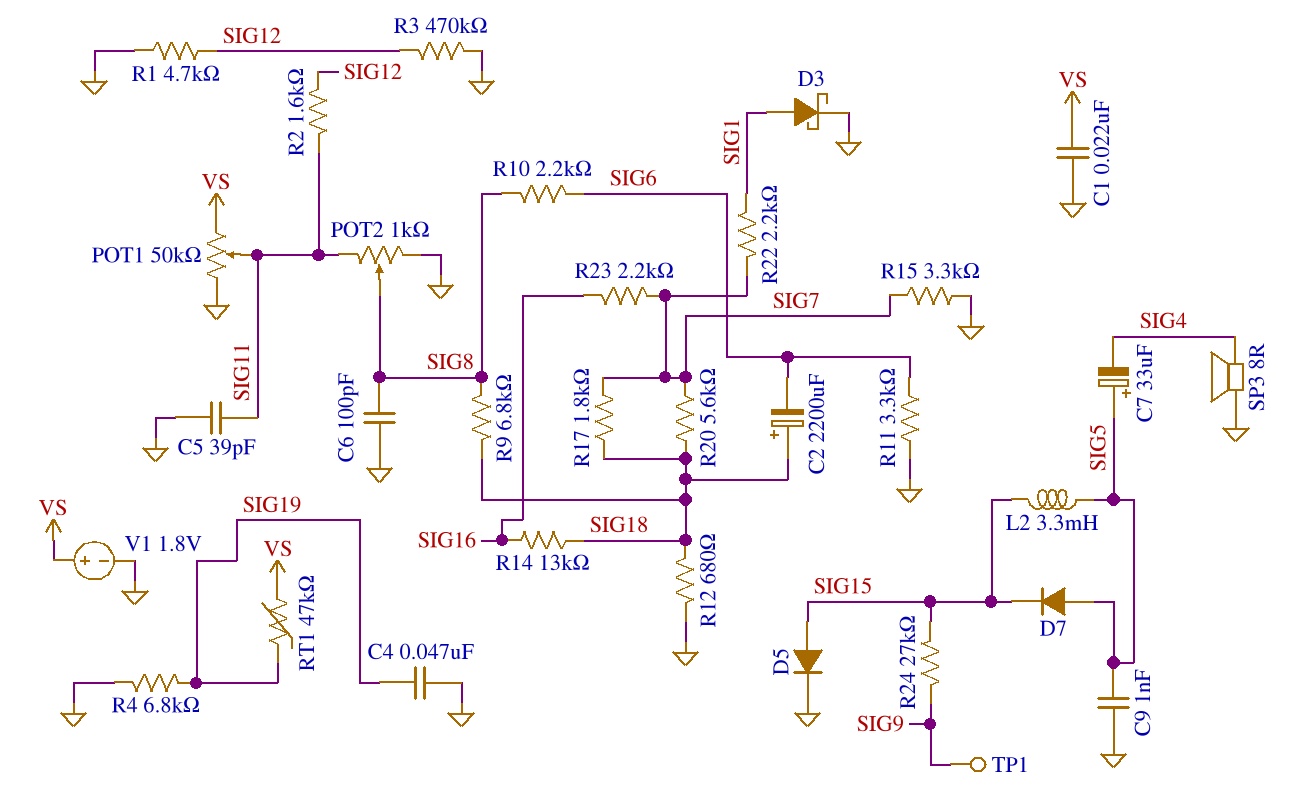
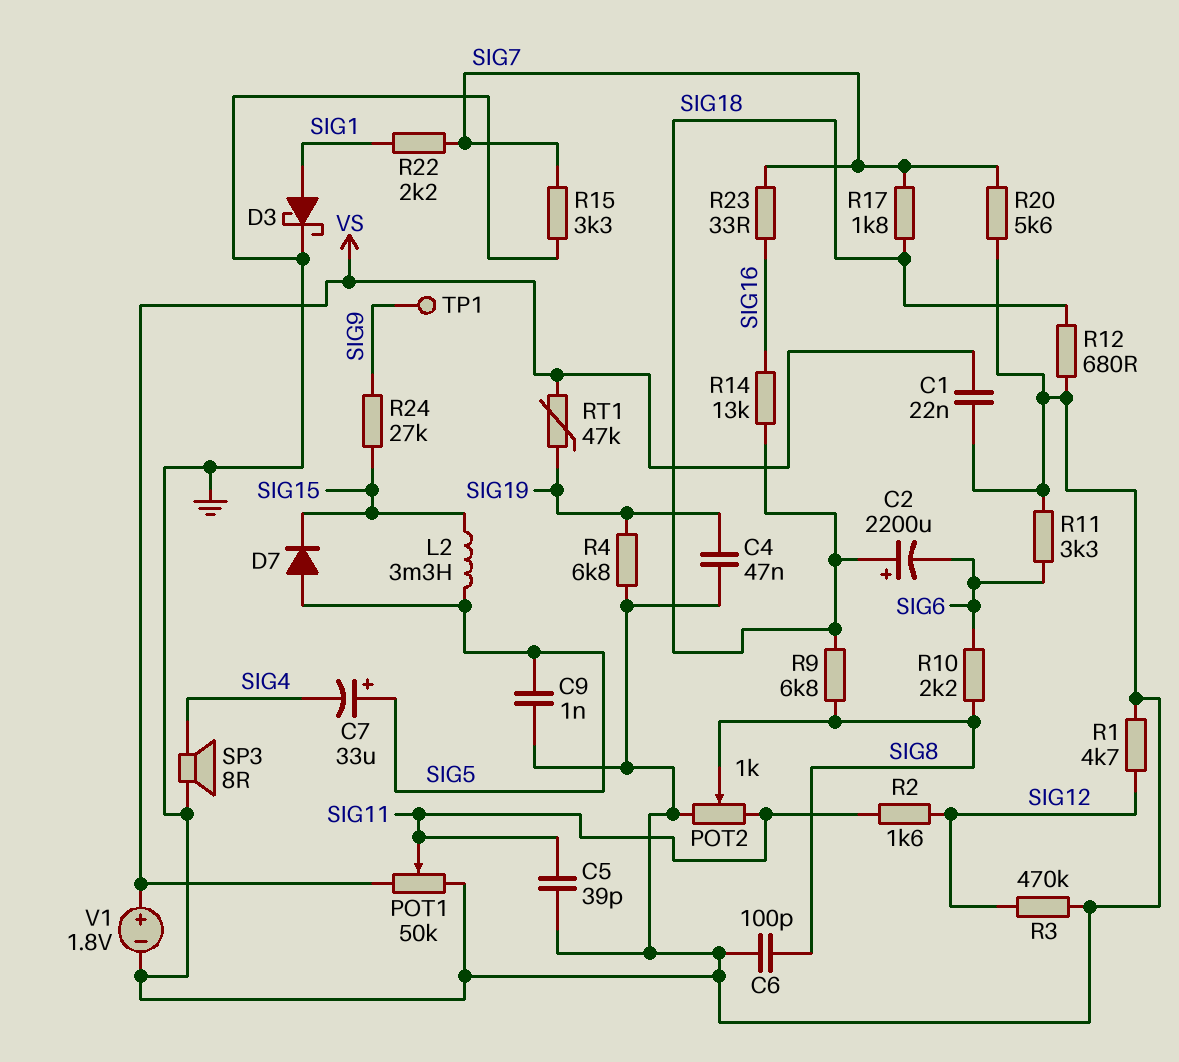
D5: diode (A SIG15, K GND) -> none
R20: 5.6k (SIG7, SIG18) -> 5.6k (GND, SIG7)
R23: 2.2k (SIG7, SIG16) -> 33 (SIG7, SIG16)

